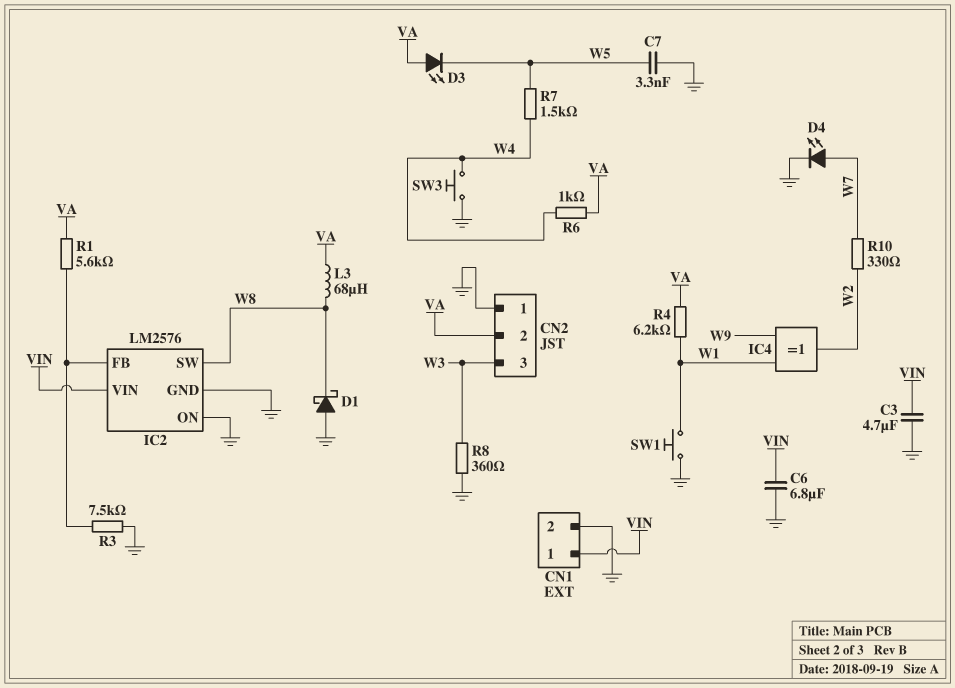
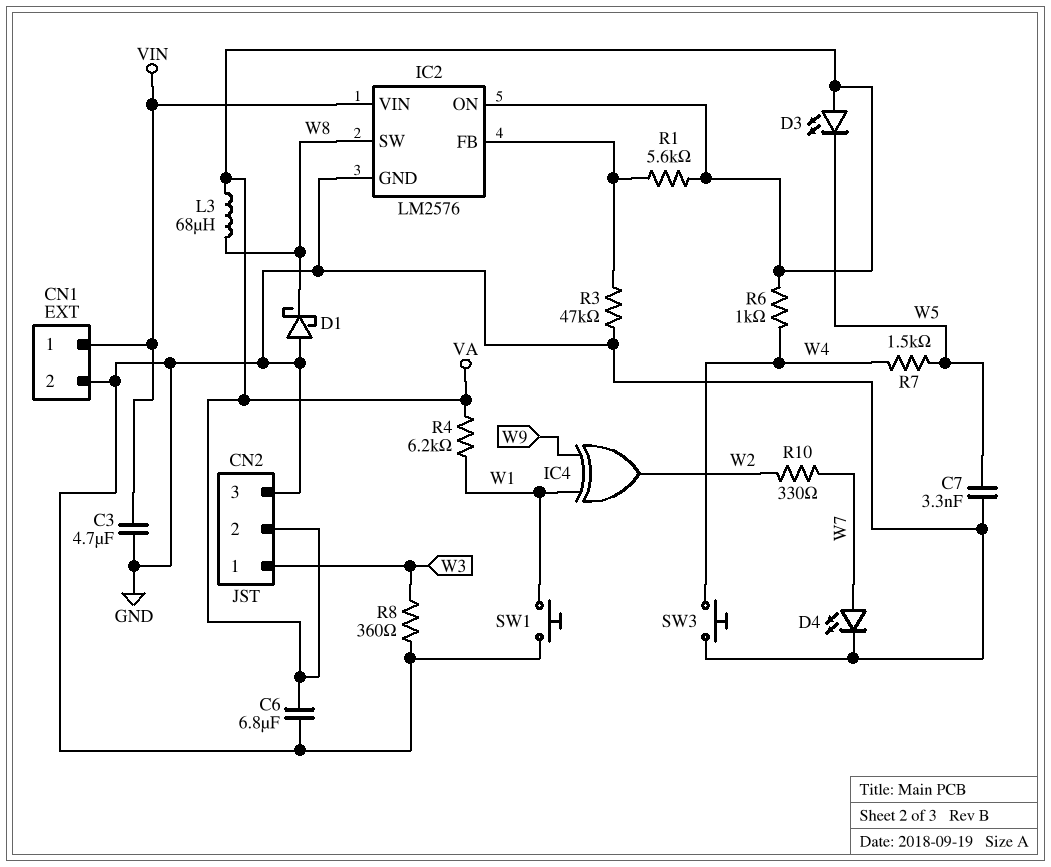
C6: 6.8uF (GND, VIN) -> 6.8uF (GND, VA)
CN2 pin 1: GND -> W3
CN2 pin 3: W3 -> GND
IC2 pin ON: GND -> VA
R3: 7.5k (GND, IC2/FB) -> 47k (GND, IC2/FB)

